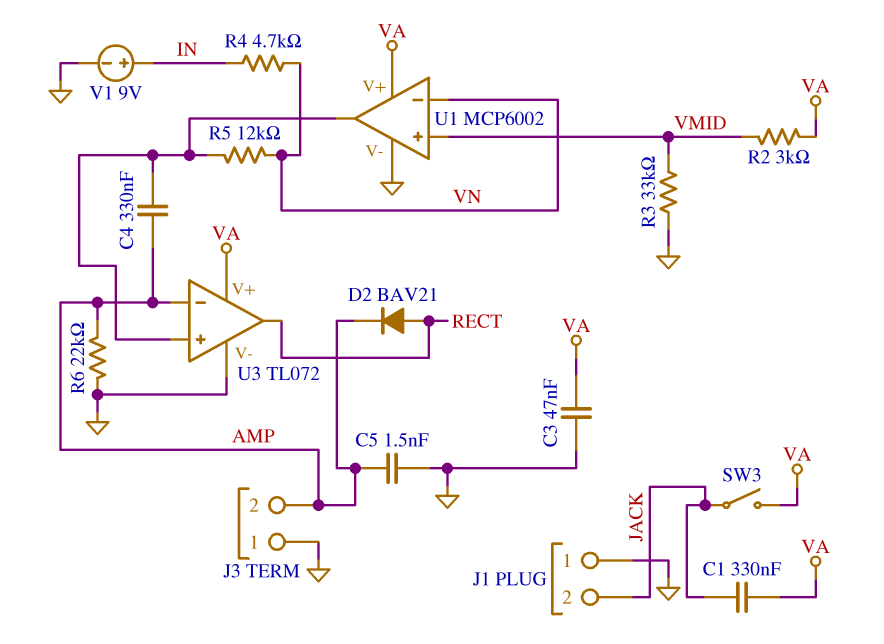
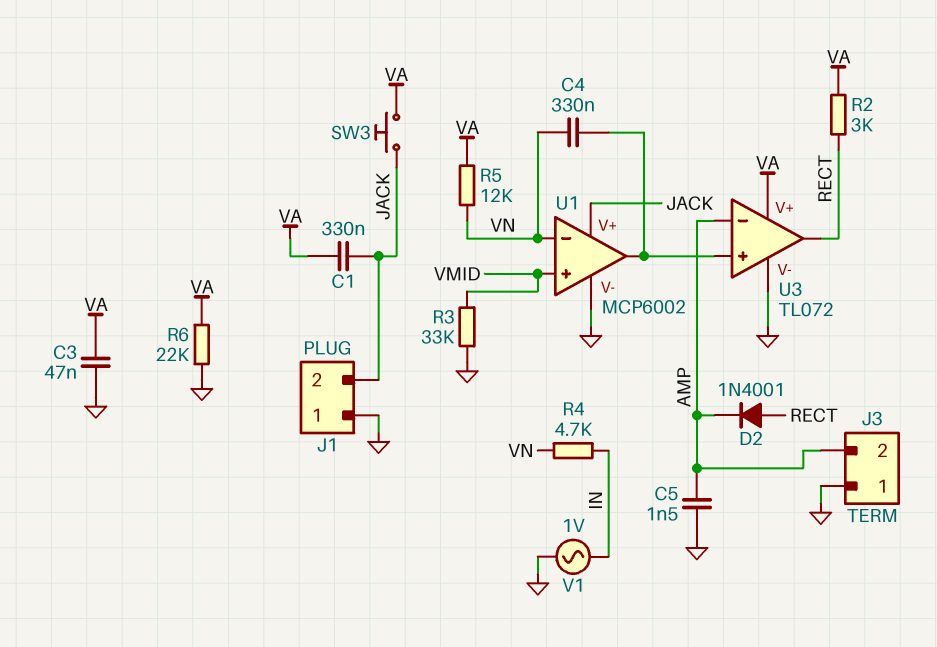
C4: 330nF (AMP, U1/out) -> 330nF (U1/out, VN)
D2: diode BAV21 (A RECT, K AMP) -> diode 1N4001 (A RECT, K AMP)
R2: 3k (VA, VMID) -> 3k (RECT, VA)
R5: 12k (U1/out, VN) -> 12k (VA, VN)
R6: 22k (AMP, GND) -> 22k (GND, VA)
SW3: switch (JACK, VA) -> button (JACK, VA)
U1 pin V+: VA -> JACK
V1: 9V (plus IN, minus GND) -> AC 1V (GND, IN)

